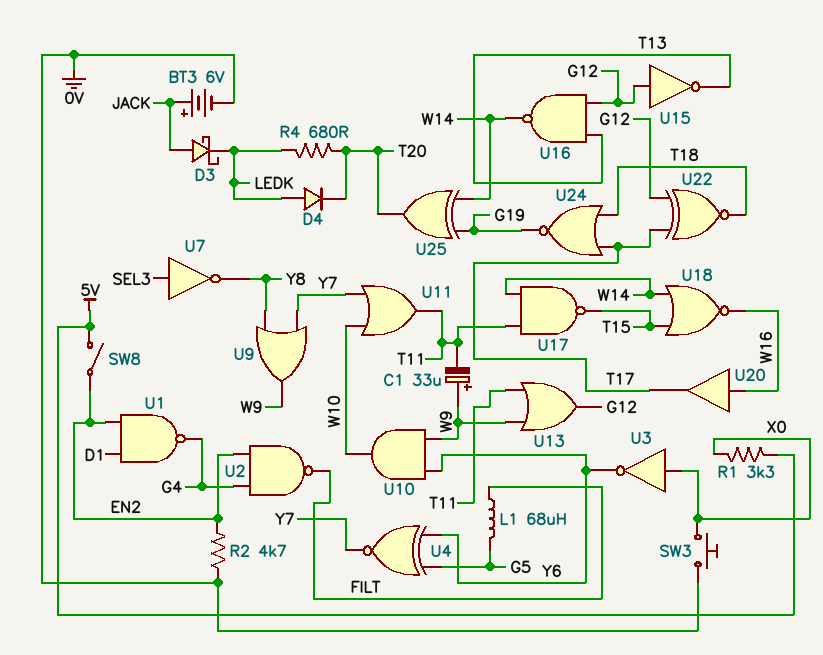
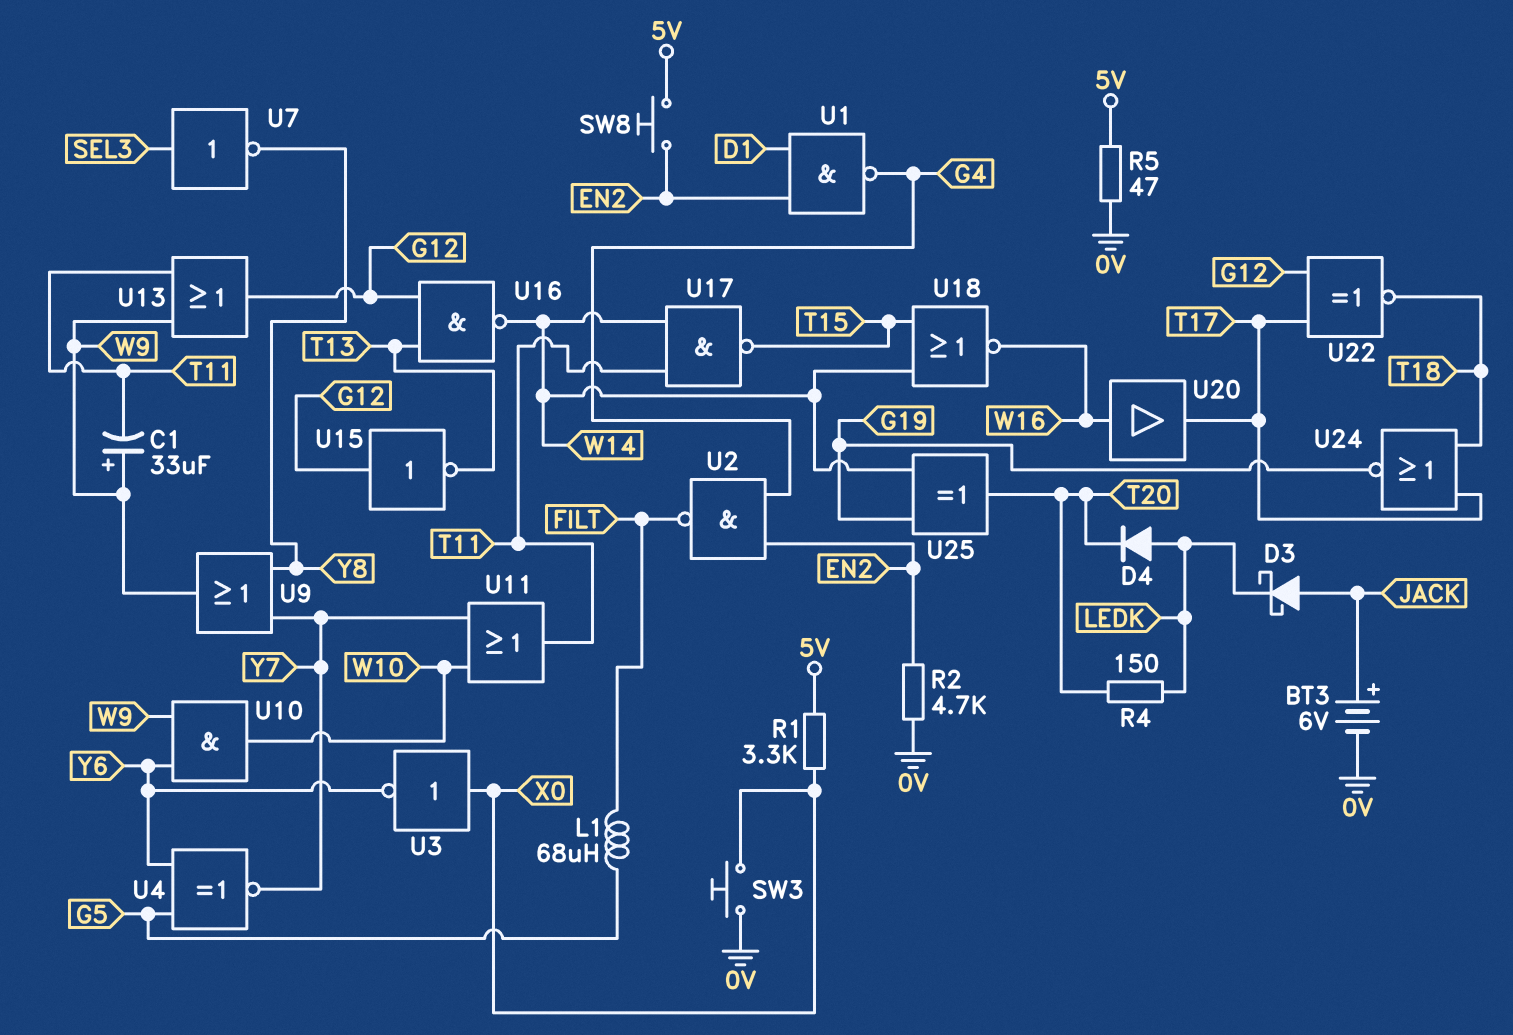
R4: 680 (LEDK, T20) -> 150 (LEDK, T20)
R5: none -> 47 (0V, 5V)
SW8: switch (5V, EN2) -> button (5V, EN2)

